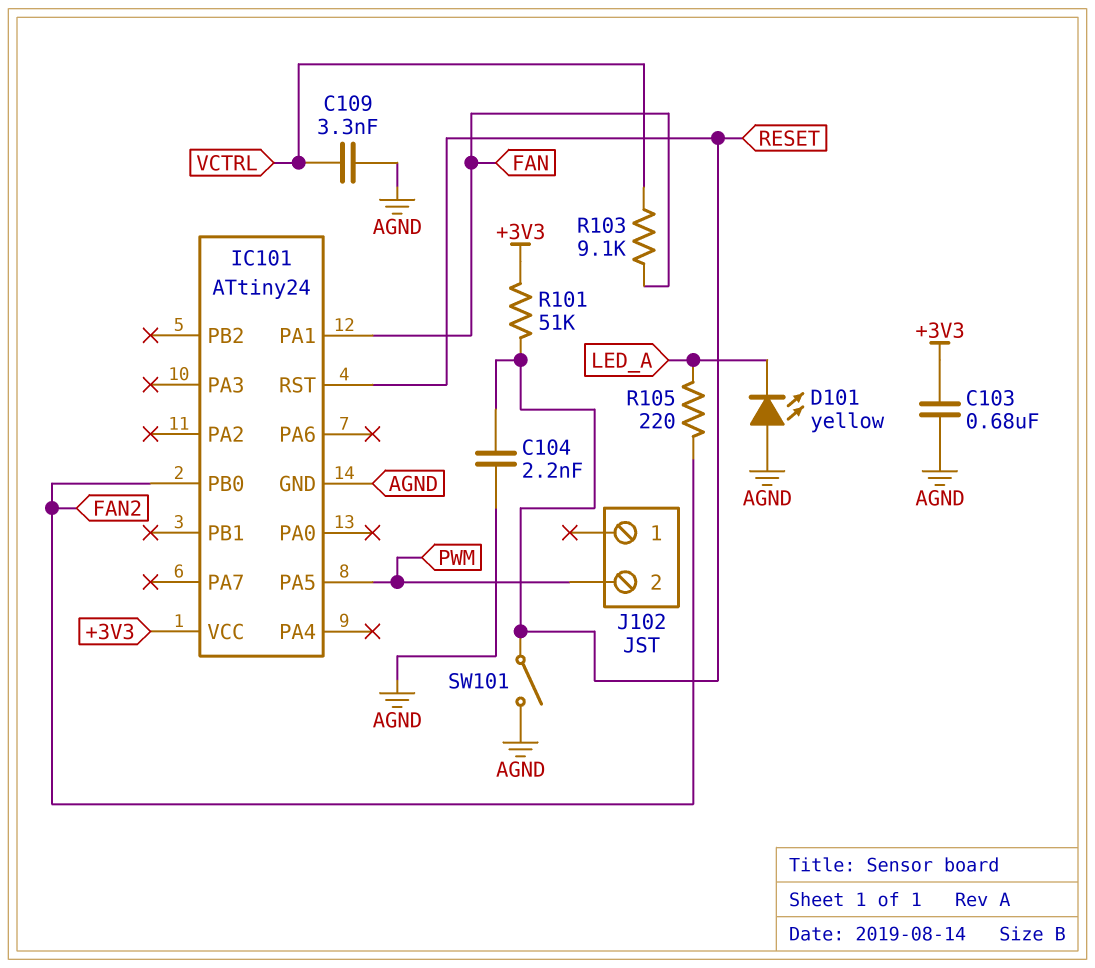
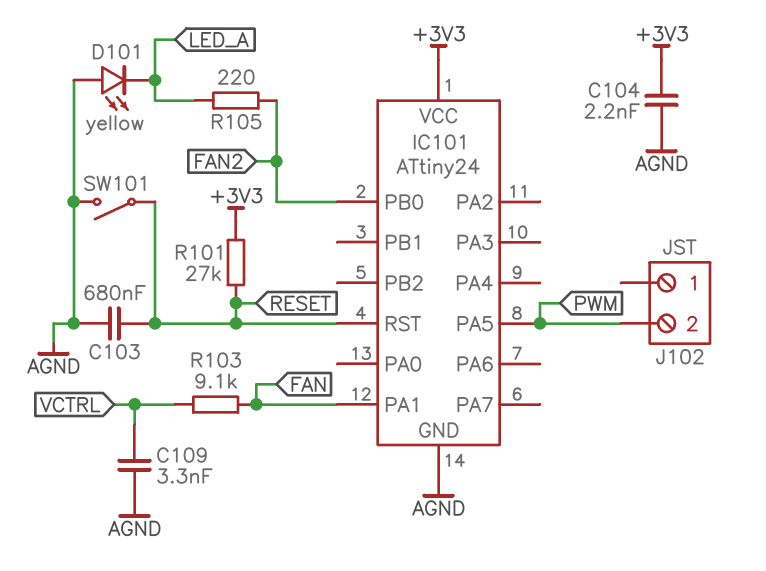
C103: 680nF (+3V3, AGND) -> 680nF (AGND, RESET)
C104: 2.2nF (AGND, RESET) -> 2.2nF (+3V3, AGND)
R101: 51k (+3V3, RESET) -> 27k (+3V3, RESET)

